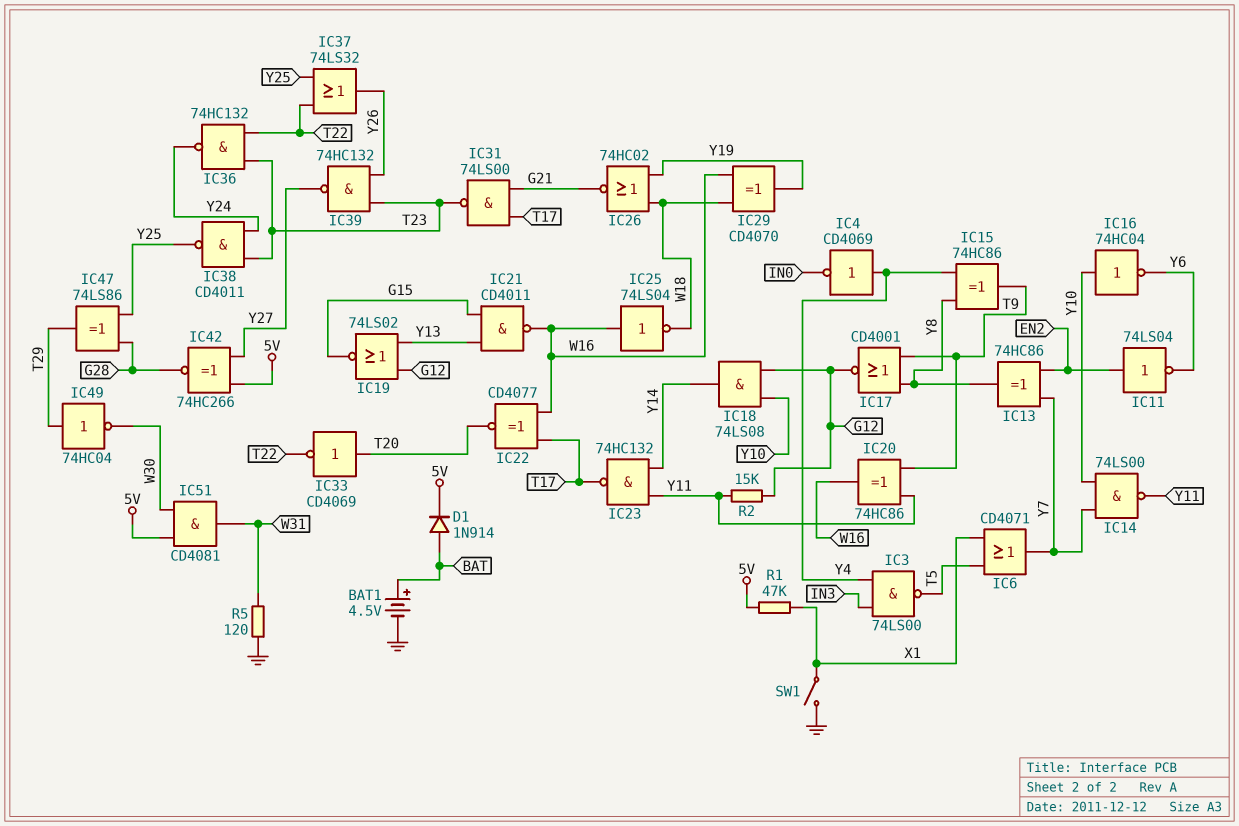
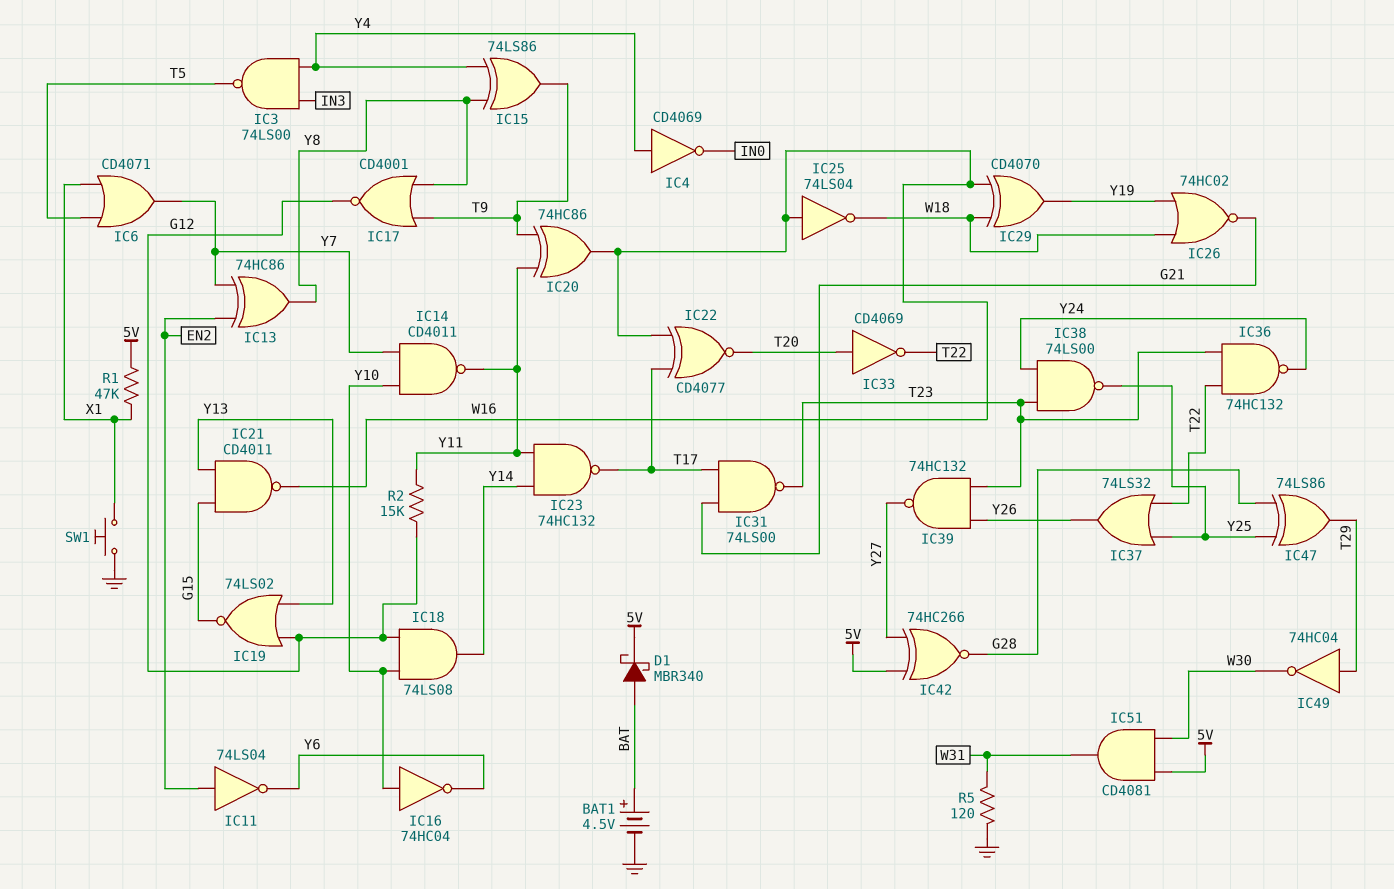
D1: diode 1N914 (A BAT, K 5V) -> schottky MBR340 (A BAT, K 5V)
IC14: NAND 74LS00 (in Y7, in Y10, out Y11) -> NAND CD4011 (in Y7, in Y10, out Y11)
IC15: XOR 74HC86 (in Y4, in Y8, out T9) -> XOR 74LS86 (in Y4, in Y8, out T9)
IC38: NAND CD4011 (in T23, in Y24, out Y25) -> NAND 74LS00 (in T23, in Y24, out Y25)
SW1: switch (GND, X1) -> button (GND, X1)

